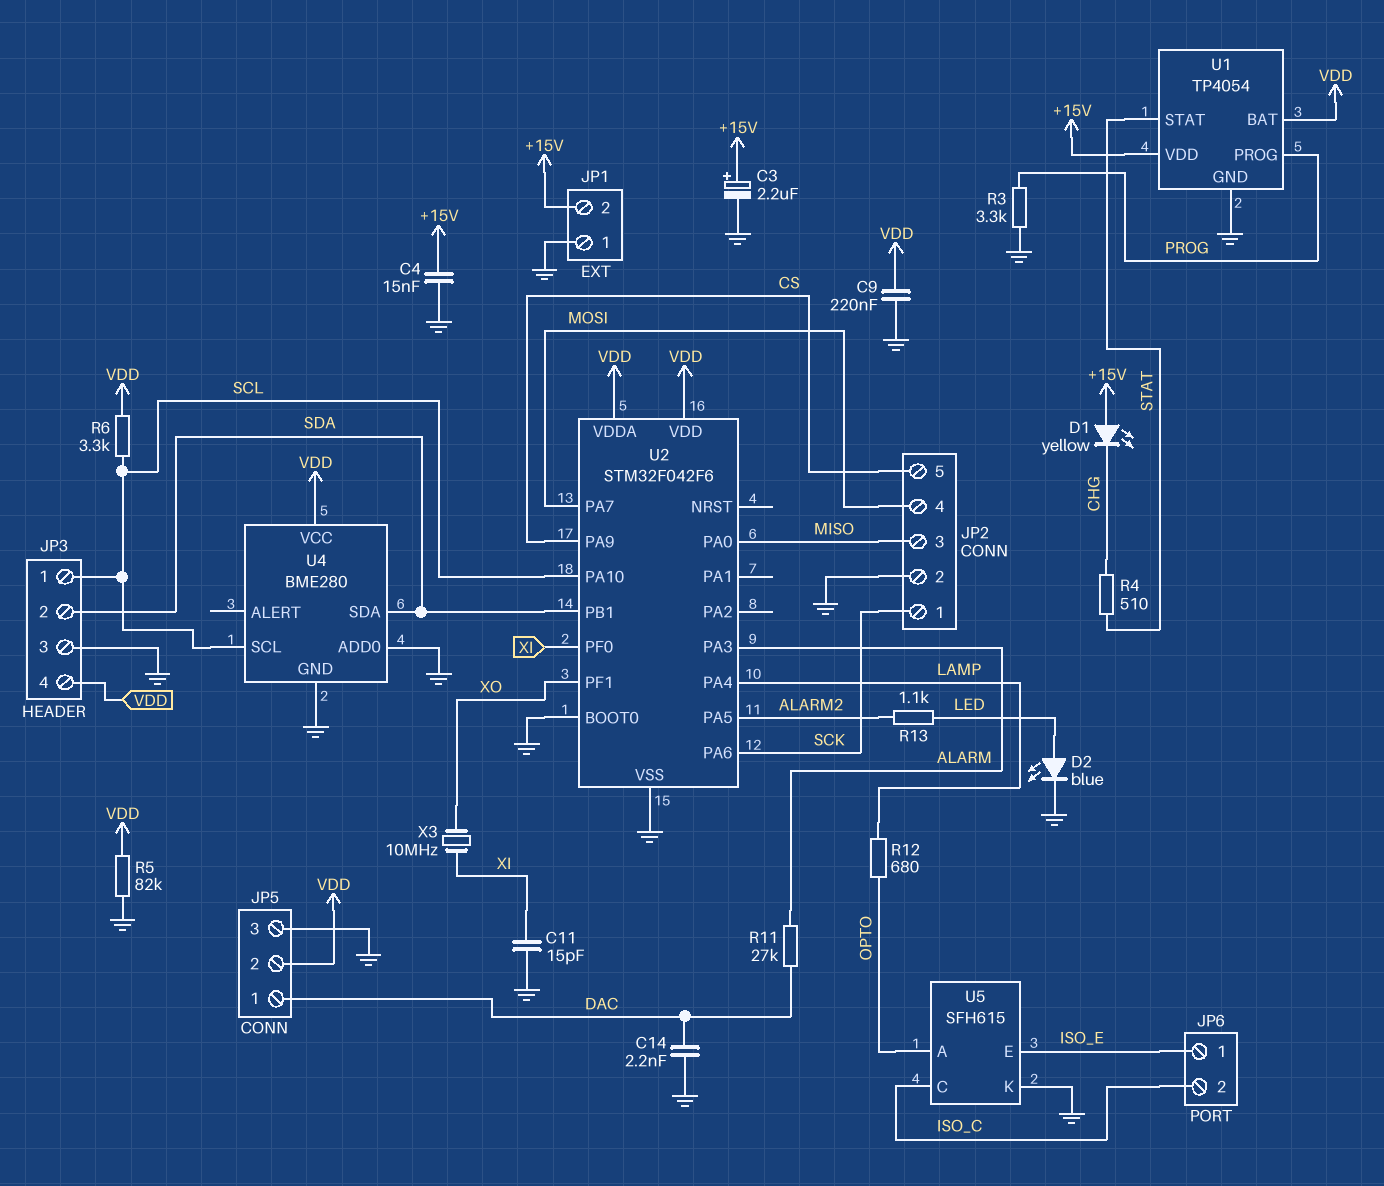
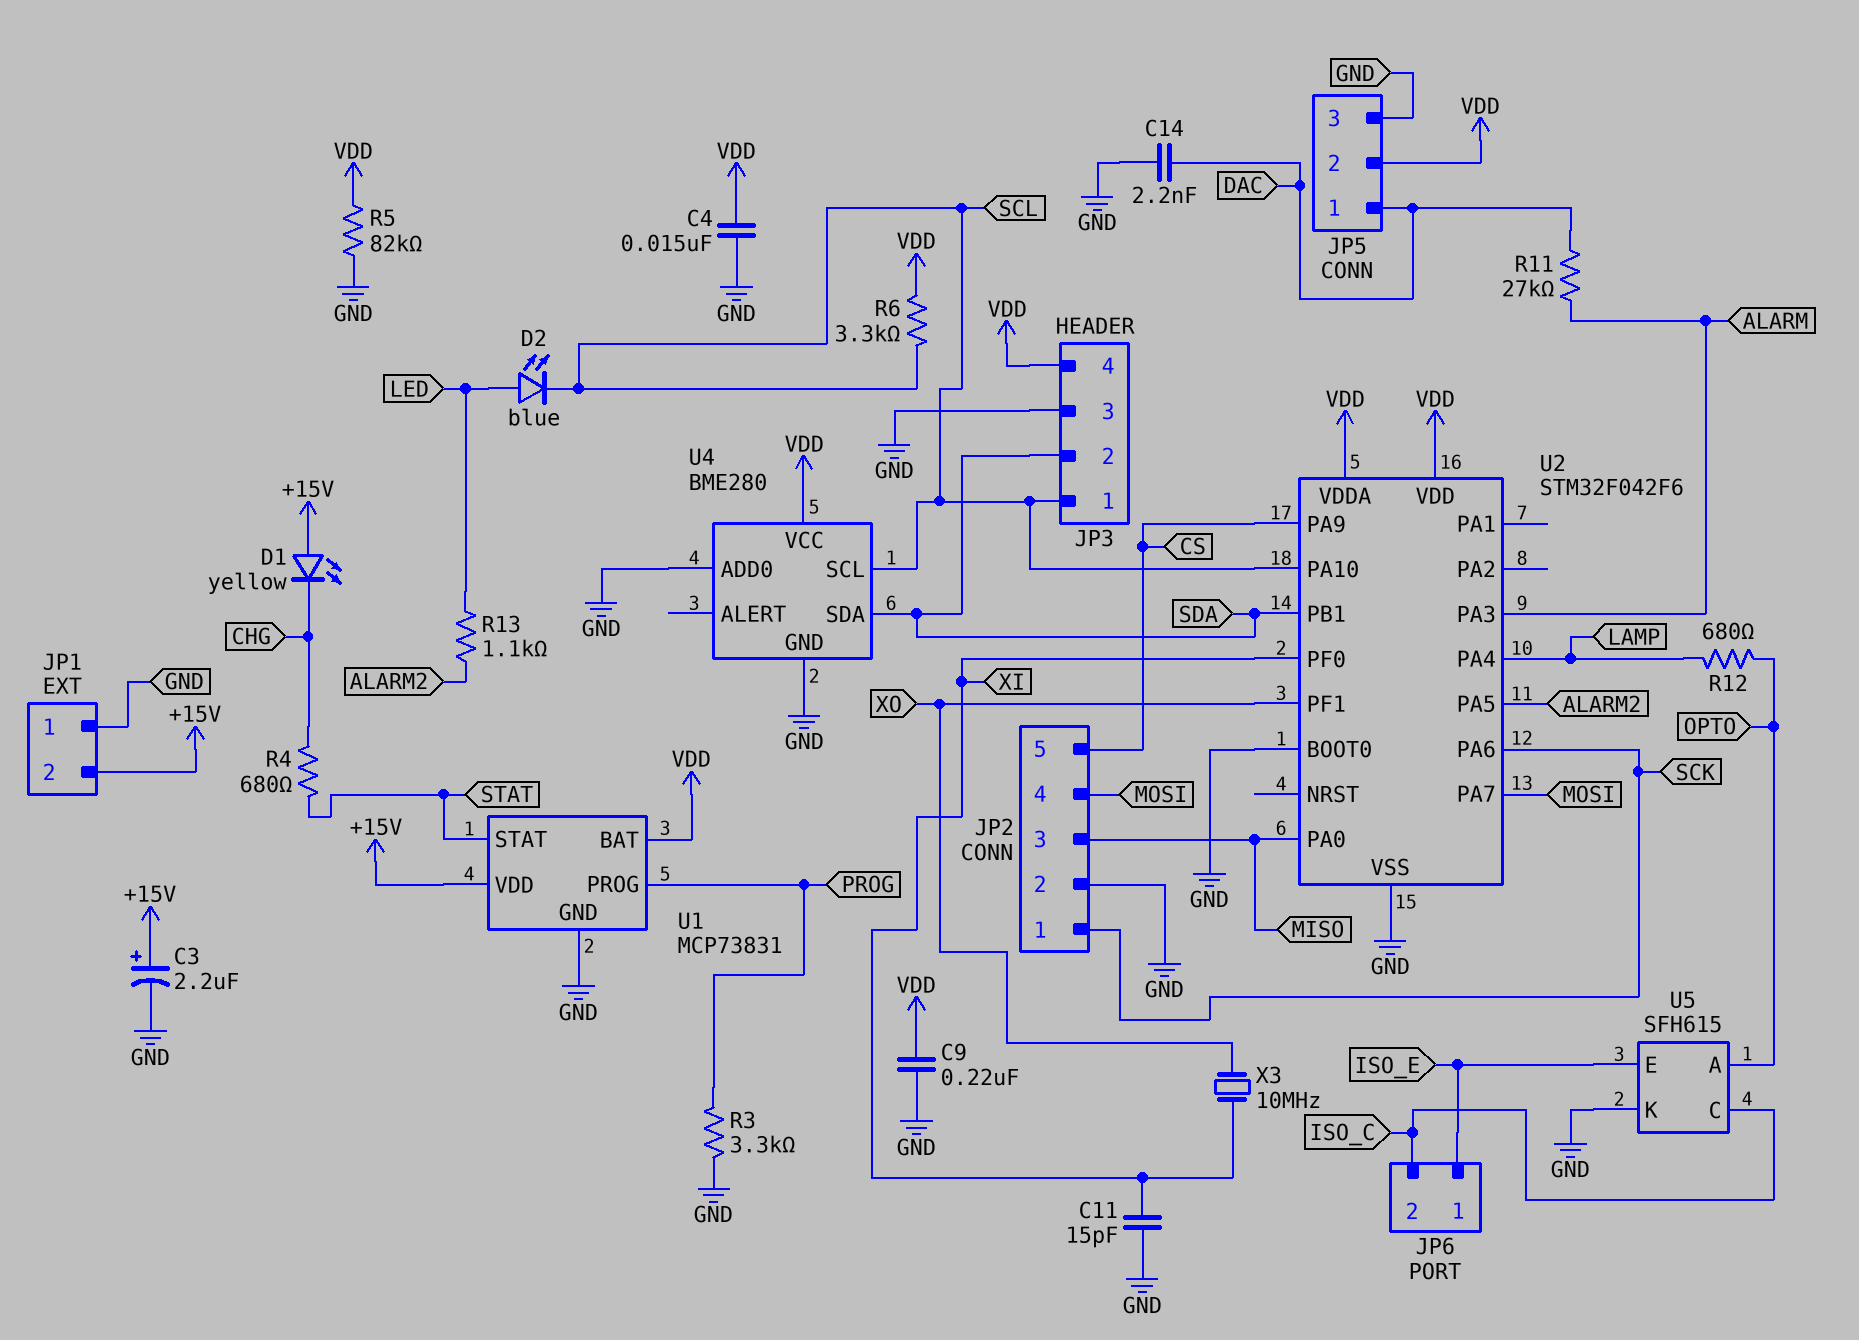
C4: 15nF (+15V, GND) -> 15nF (GND, VDD)
D2: LED blue (A LED, K GND) -> LED blue (A LED, K SCL)
R4: 510 (CHG, STAT) -> 680 (CHG, STAT)
U1: TP4054 -> MCP73831

